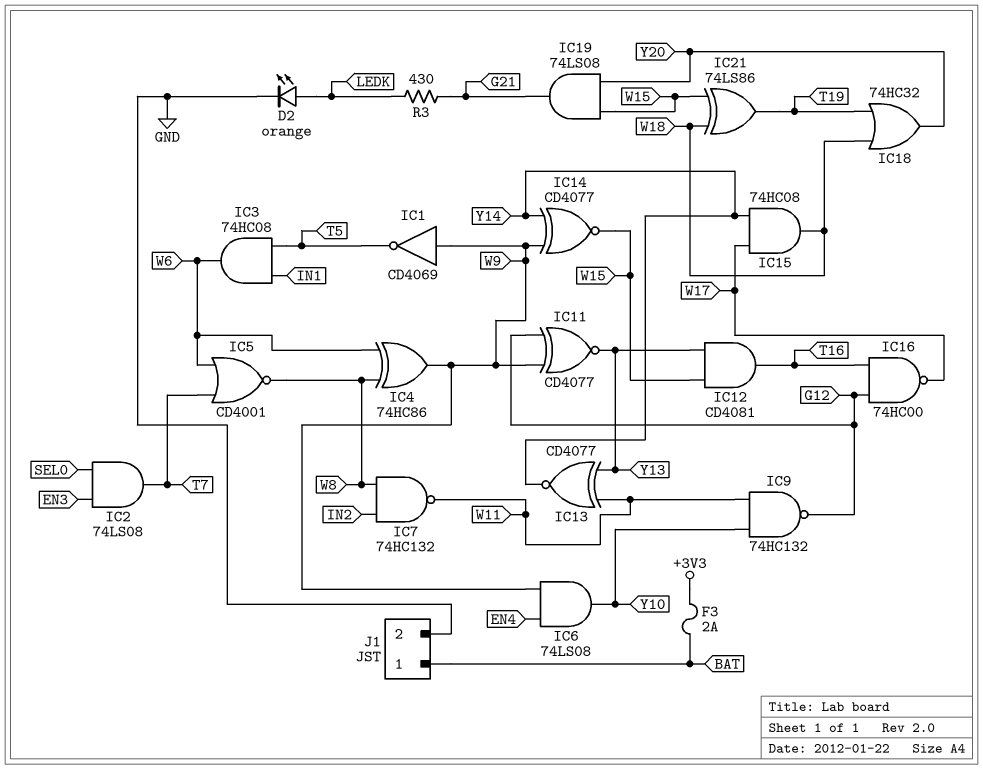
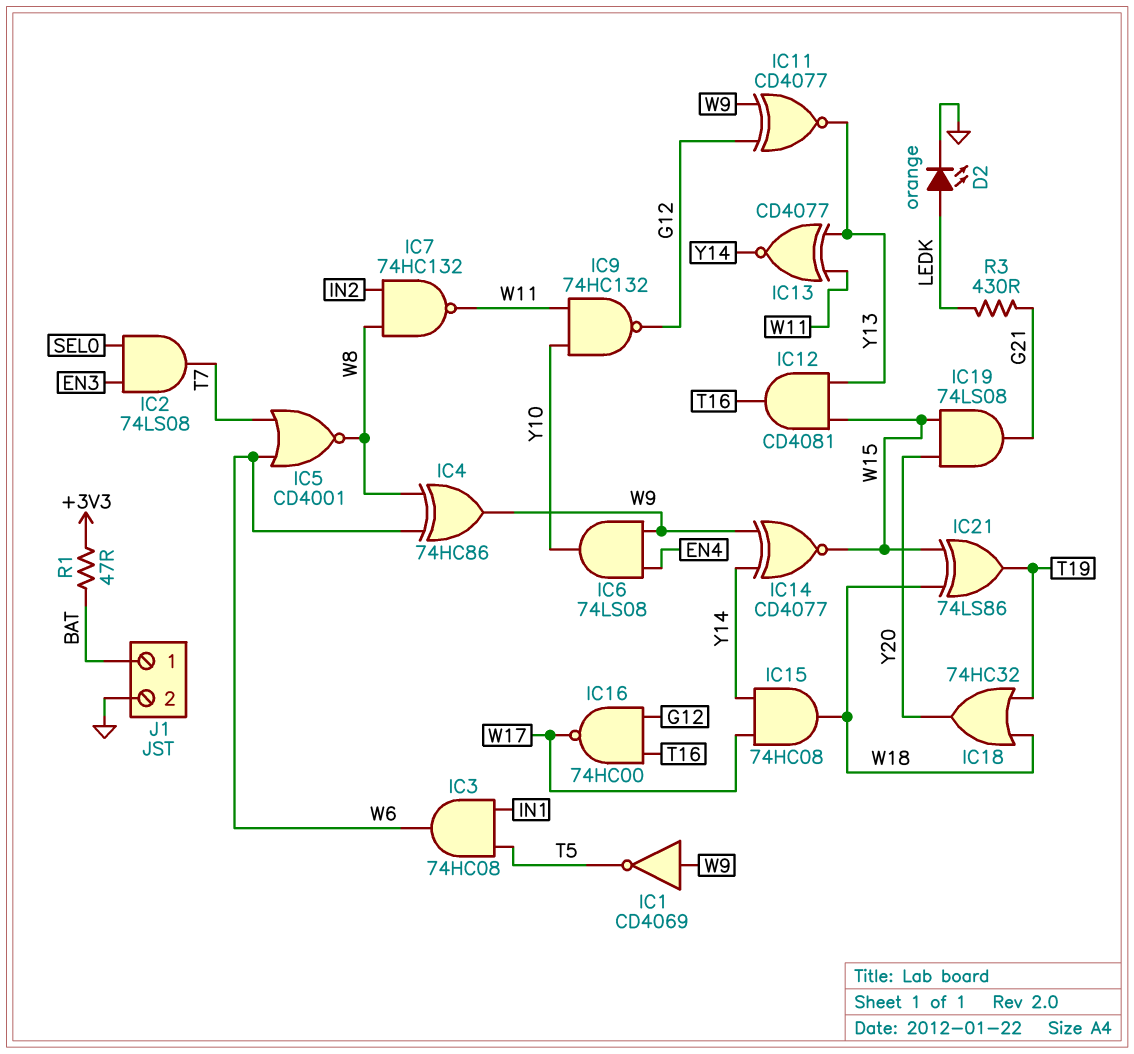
F3: 2A (+3V3, BAT) -> none
R1: none -> 47 (+3V3, BAT)

